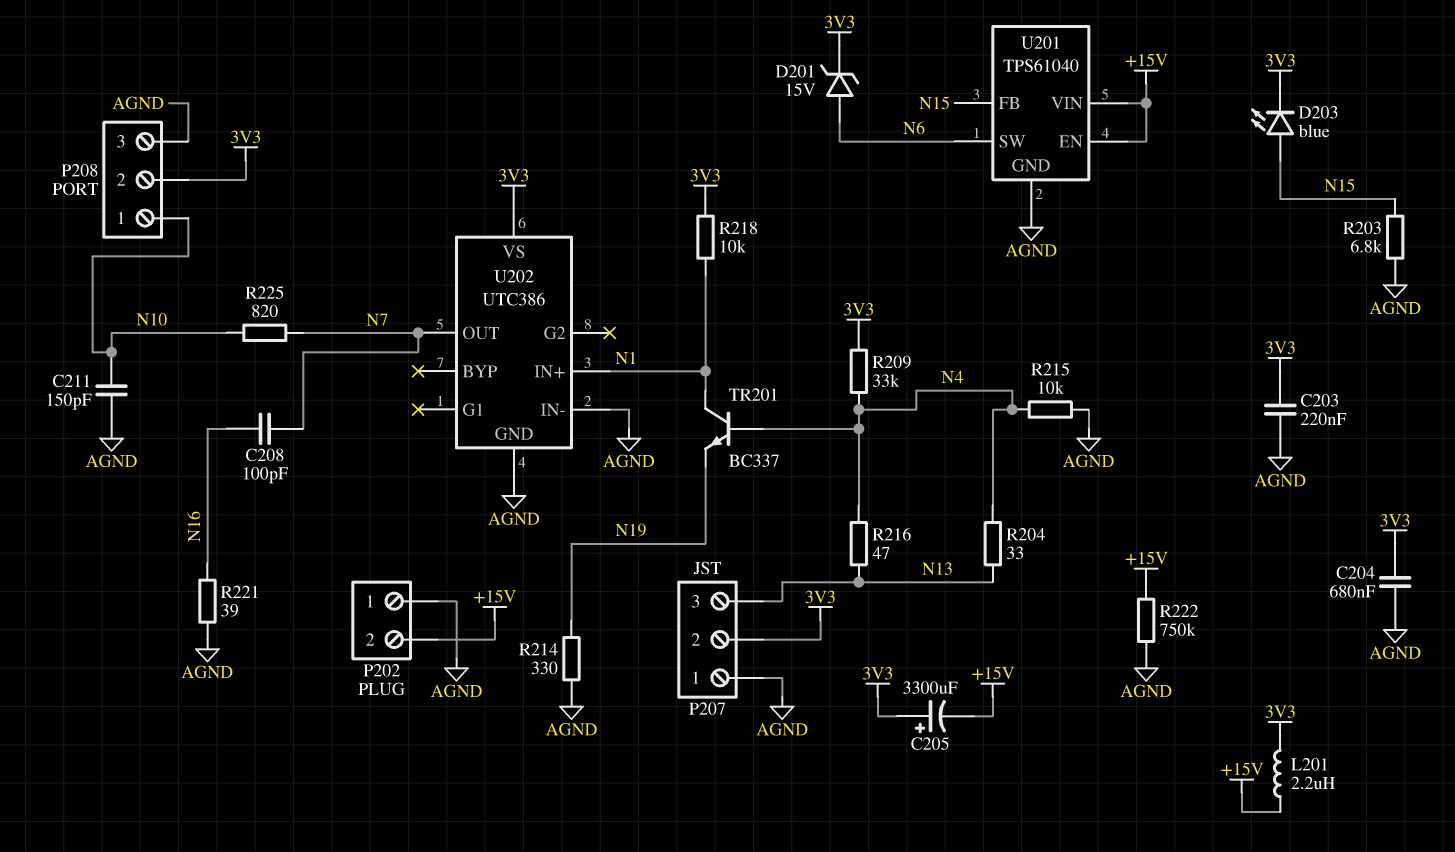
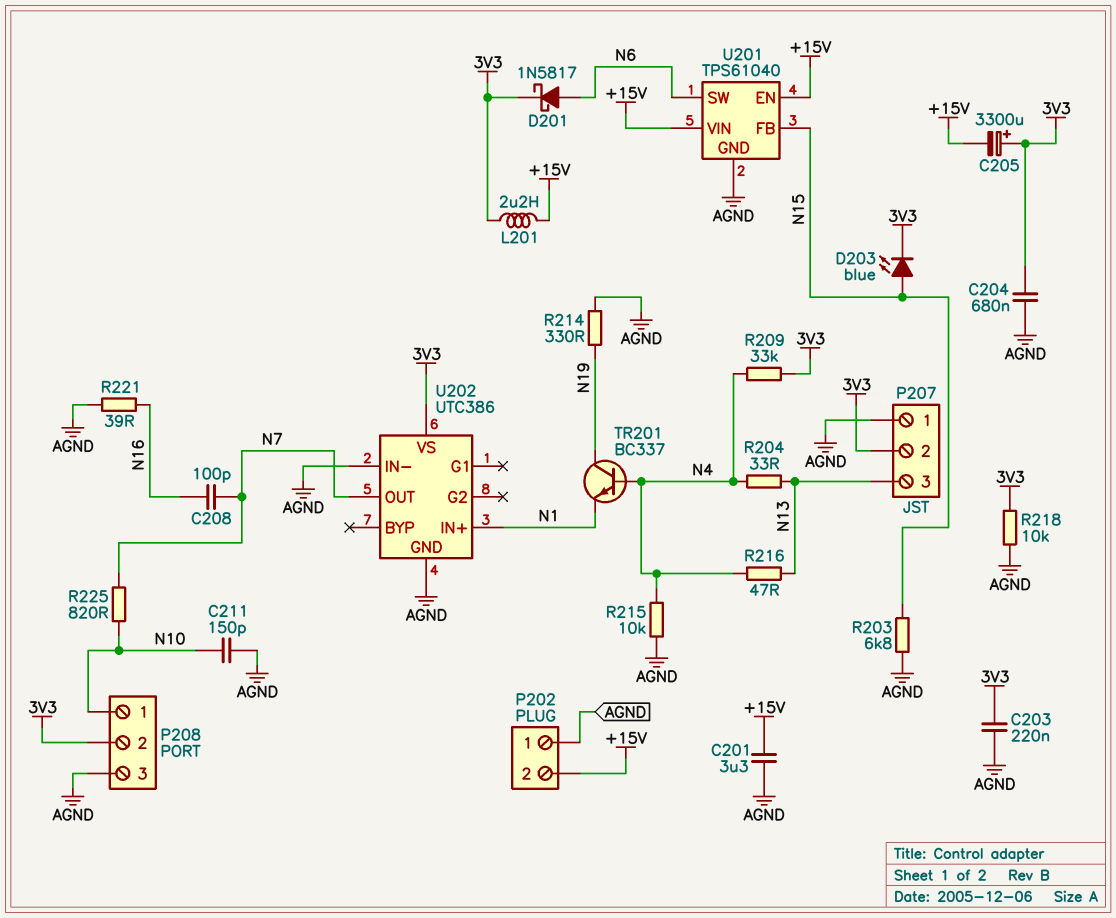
C201: none -> 3.3uF (+15V, AGND)
D201: zener 15V (A N6, K 3V3) -> schottky 1N5817 (A N6, K 3V3)
R218: 10k (3V3, N1) -> 10k (3V3, AGND)
R222: 750k (+15V, AGND) -> none
TR201: NPN BC337 (B N4, C N1, E N19) -> NPN BC337 (B N4, C N19, E N1)

